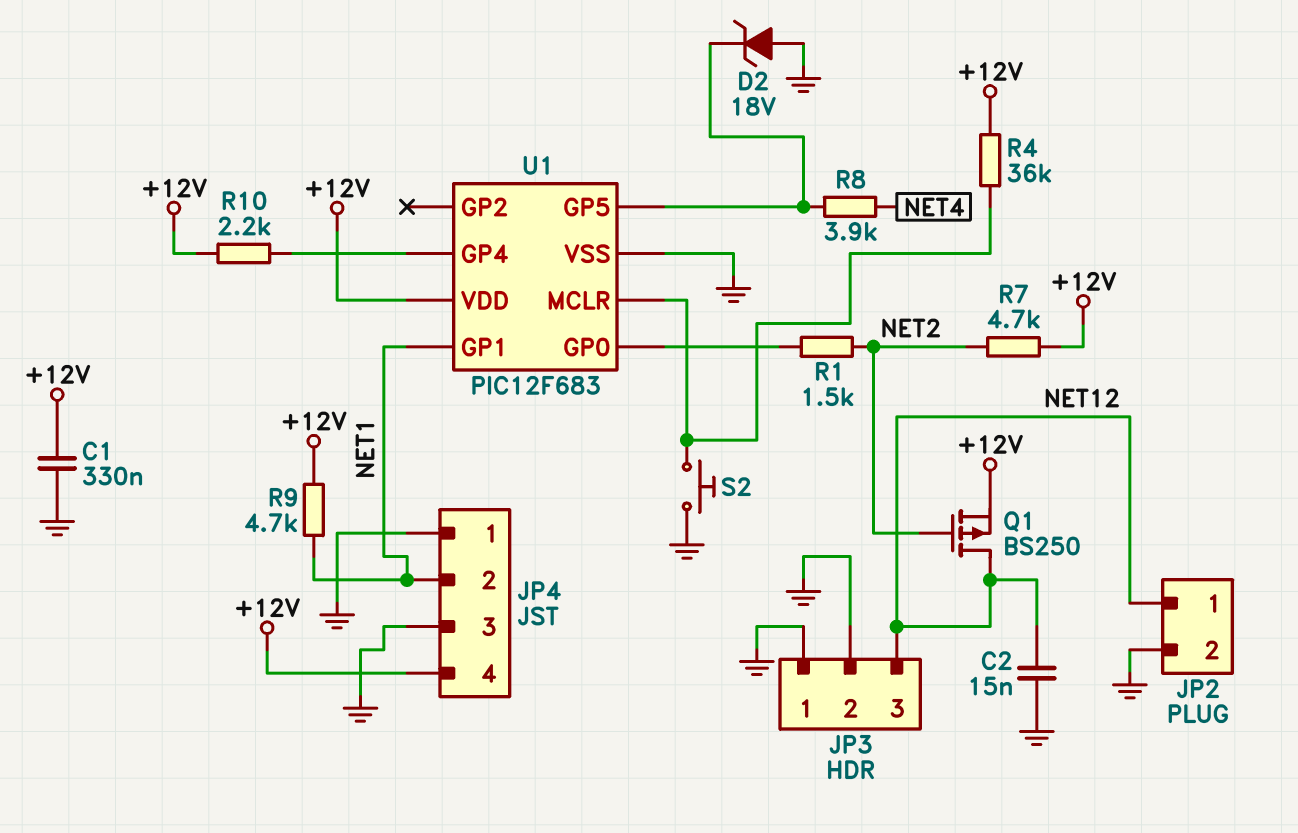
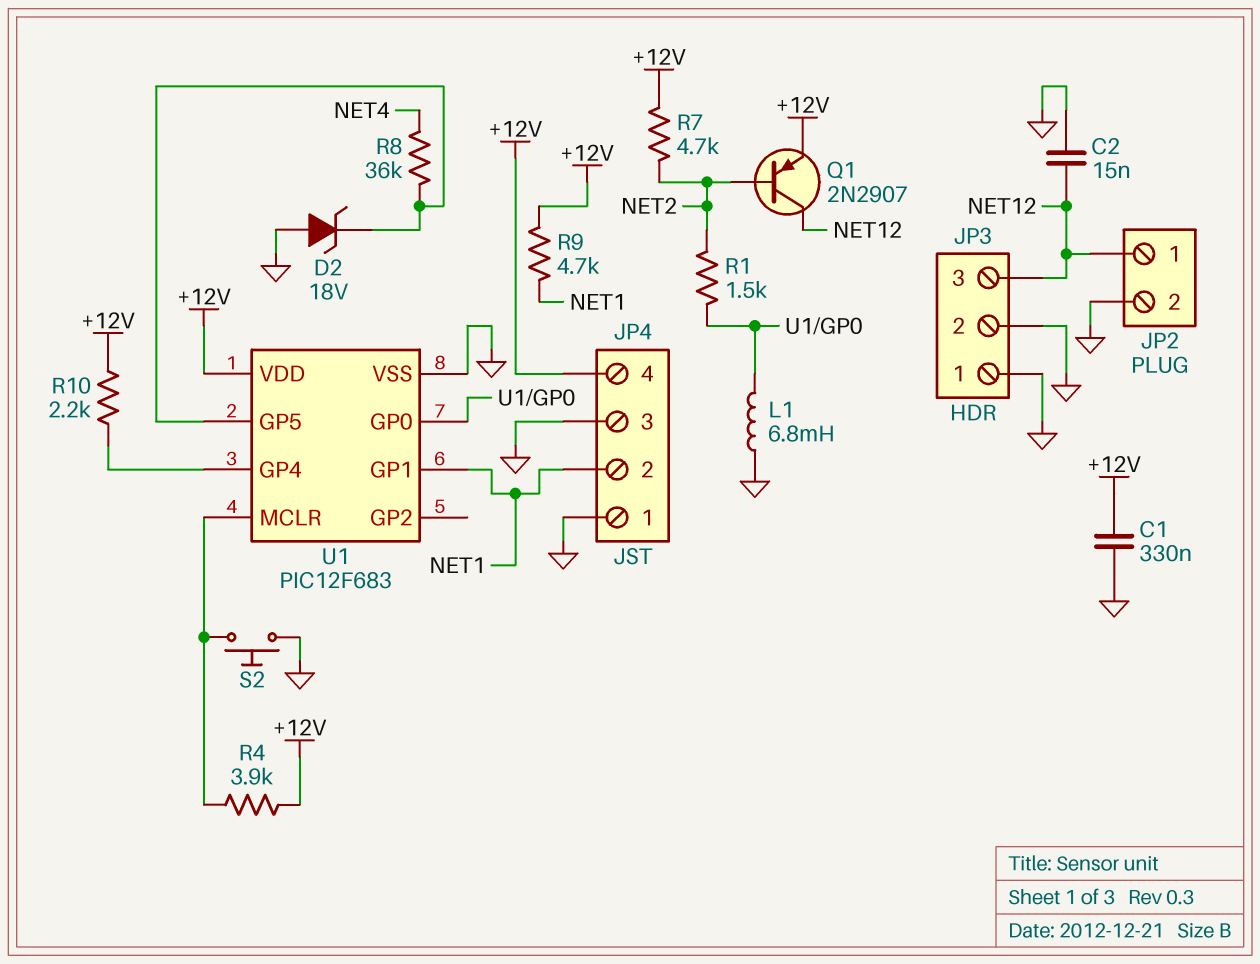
L1: none -> 6.8mH (GND, U1/GP0)
Q1: PMOS BS250 (G NET2, D NET12, S +12V) -> PNP 2N2907 (B NET2, C NET12, E +12V)
R4: 36k (+12V, U1/MCLR) -> 3.9k (+12V, U1/MCLR)
R8: 3.9k (NET4, U1/GP5) -> 36k (NET4, U1/GP5)

